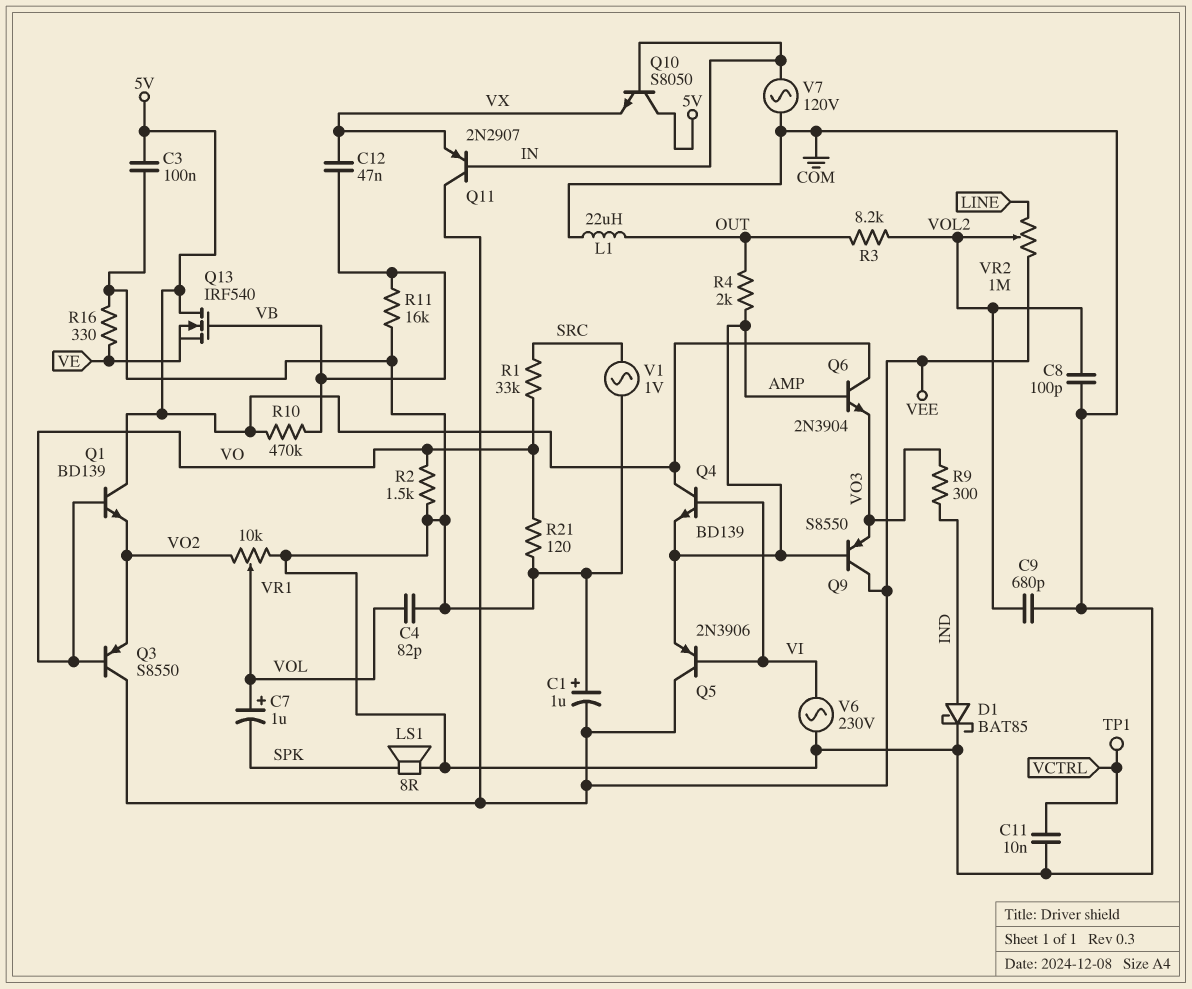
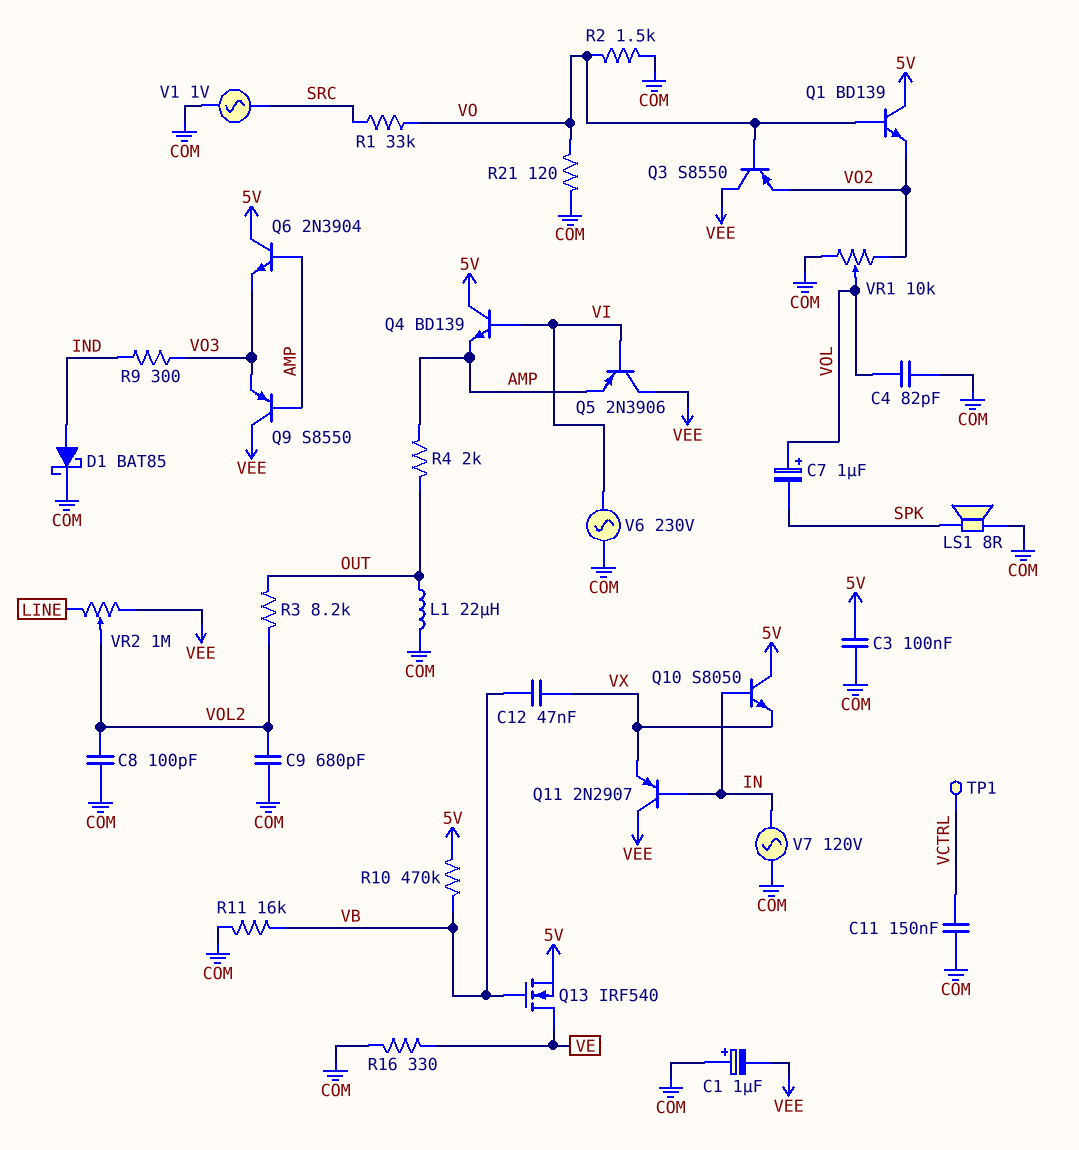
C11: 10nF (COM, VCTRL) -> 150nF (COM, VCTRL)
Q13: NMOS IRF540 (G VB, D 5V, S VE) -> NMOS IRF540 (G VB, D VE, S 5V)

